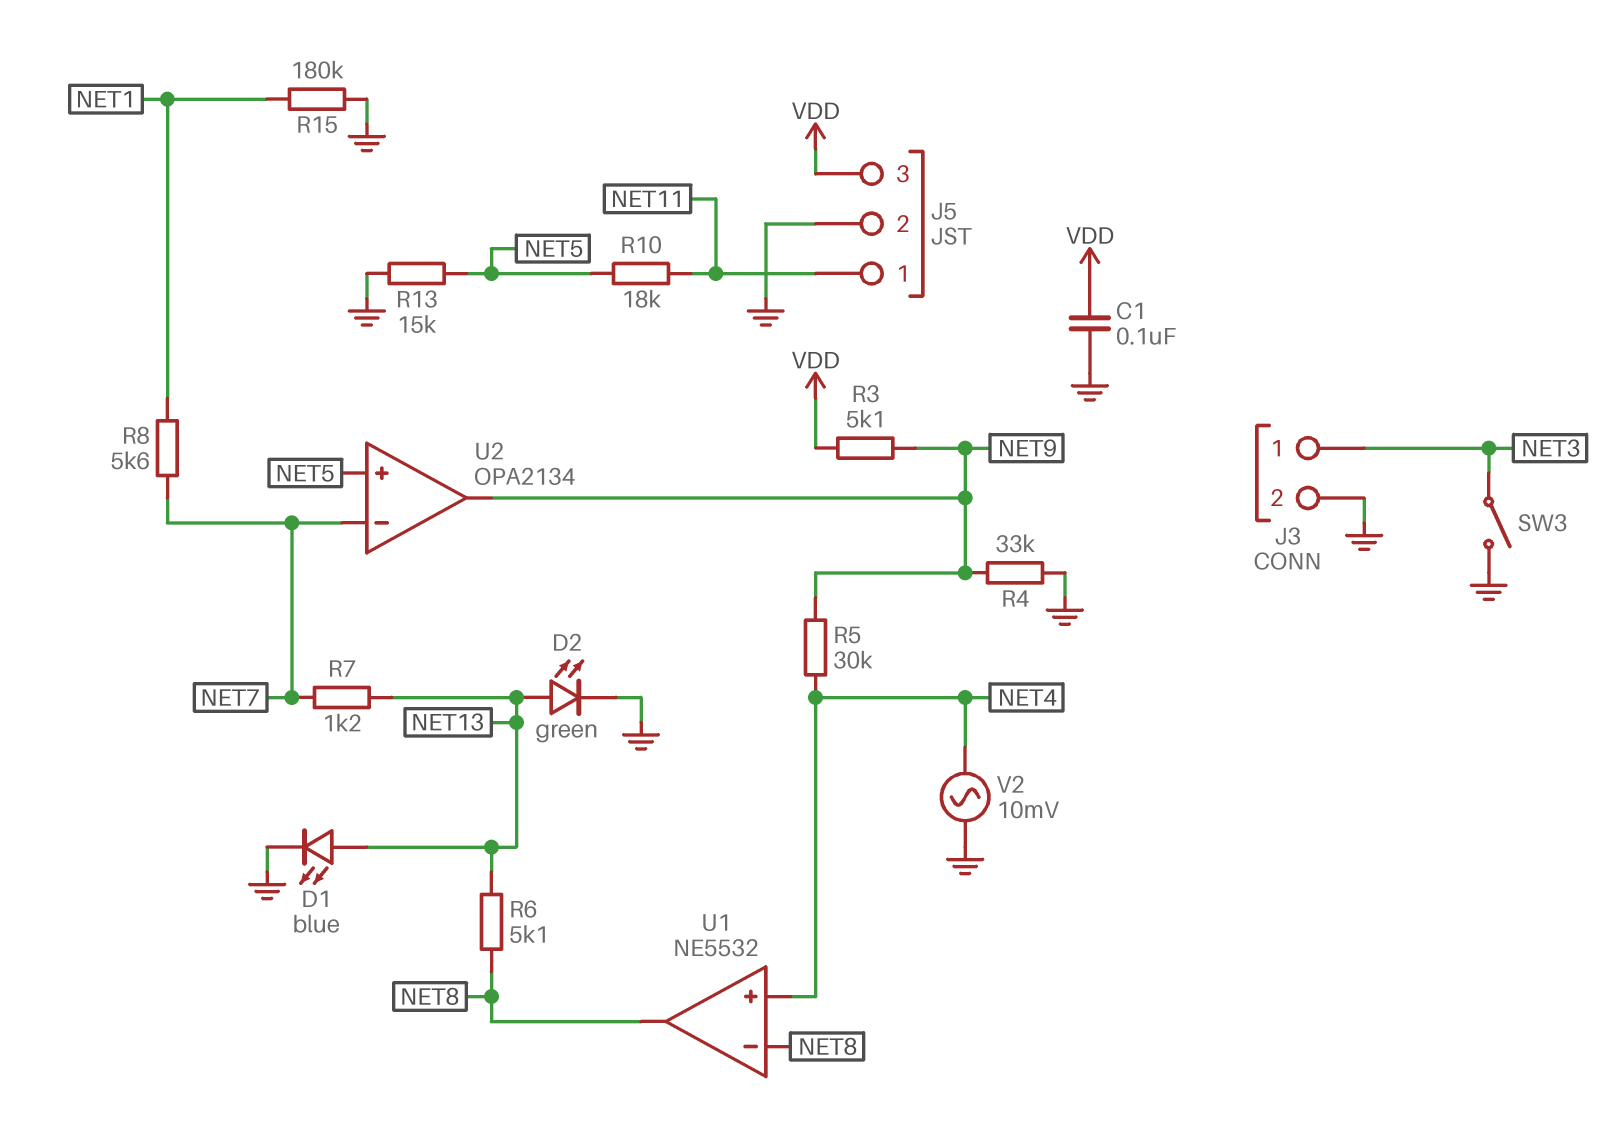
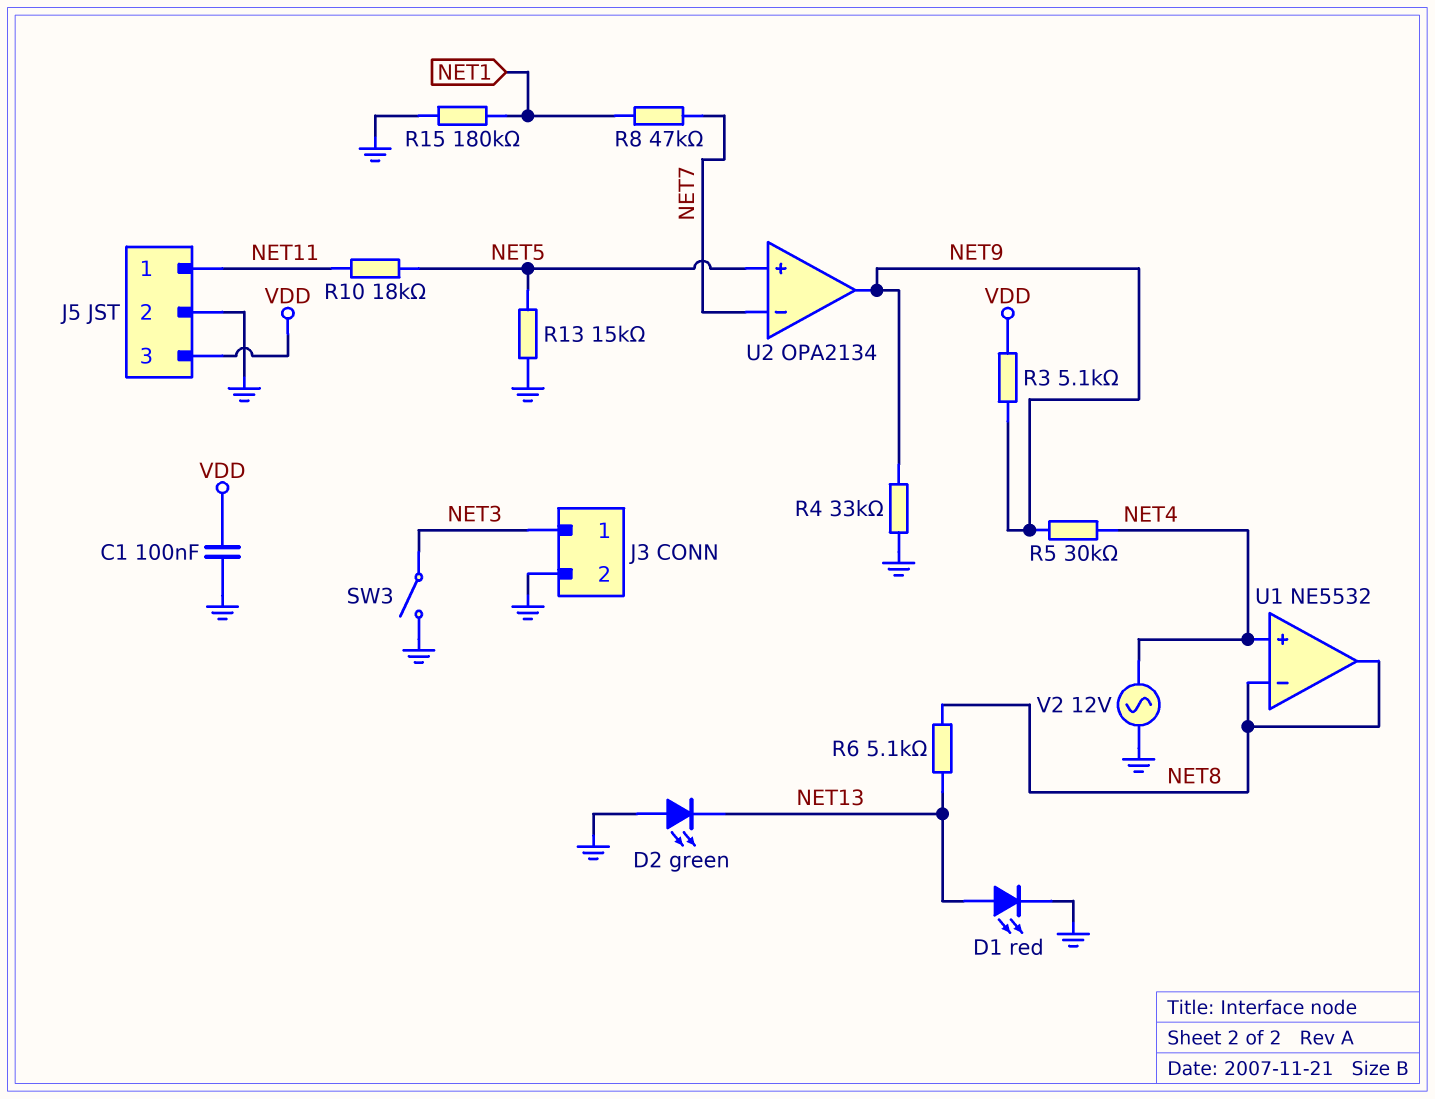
D1: LED blue (A NET13, K GND) -> LED red (A NET13, K GND)
D2: LED green (A NET13, K GND) -> LED green (A GND, K NET13)
R7: 1.2k (NET7, NET13) -> none
R8: 5.6k (NET1, NET7) -> 47k (NET1, NET7)
V2: AC 10mV (GND, NET4) -> AC 12V (GND, NET4)

